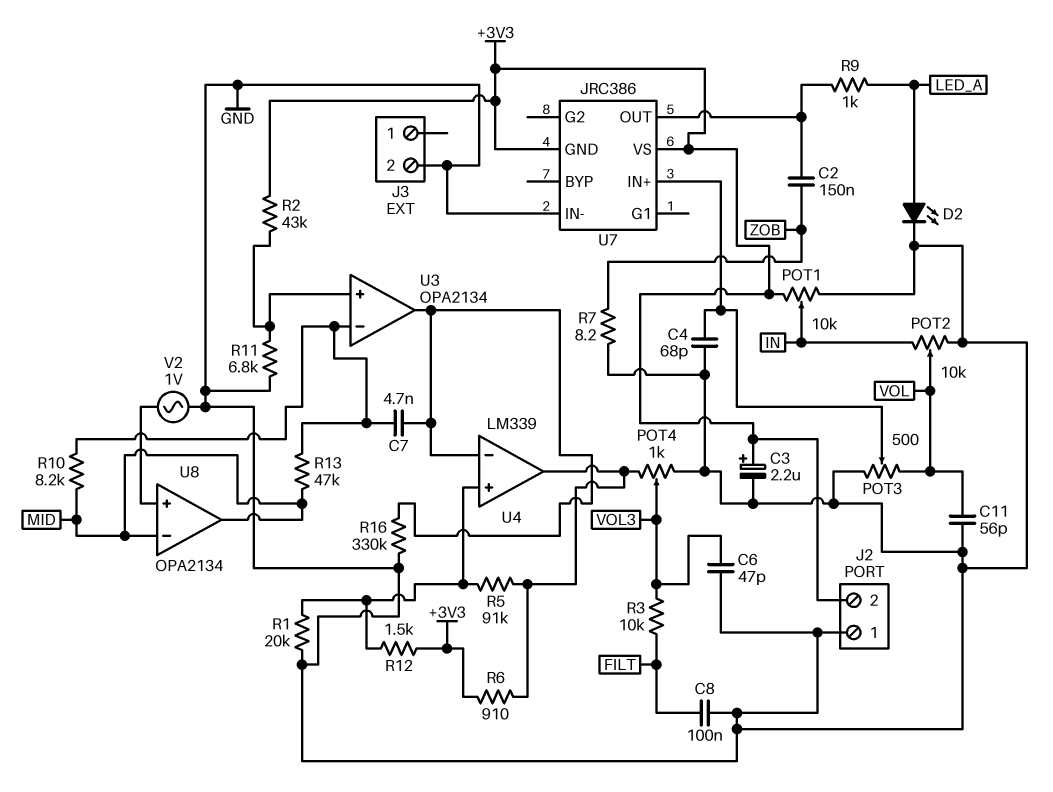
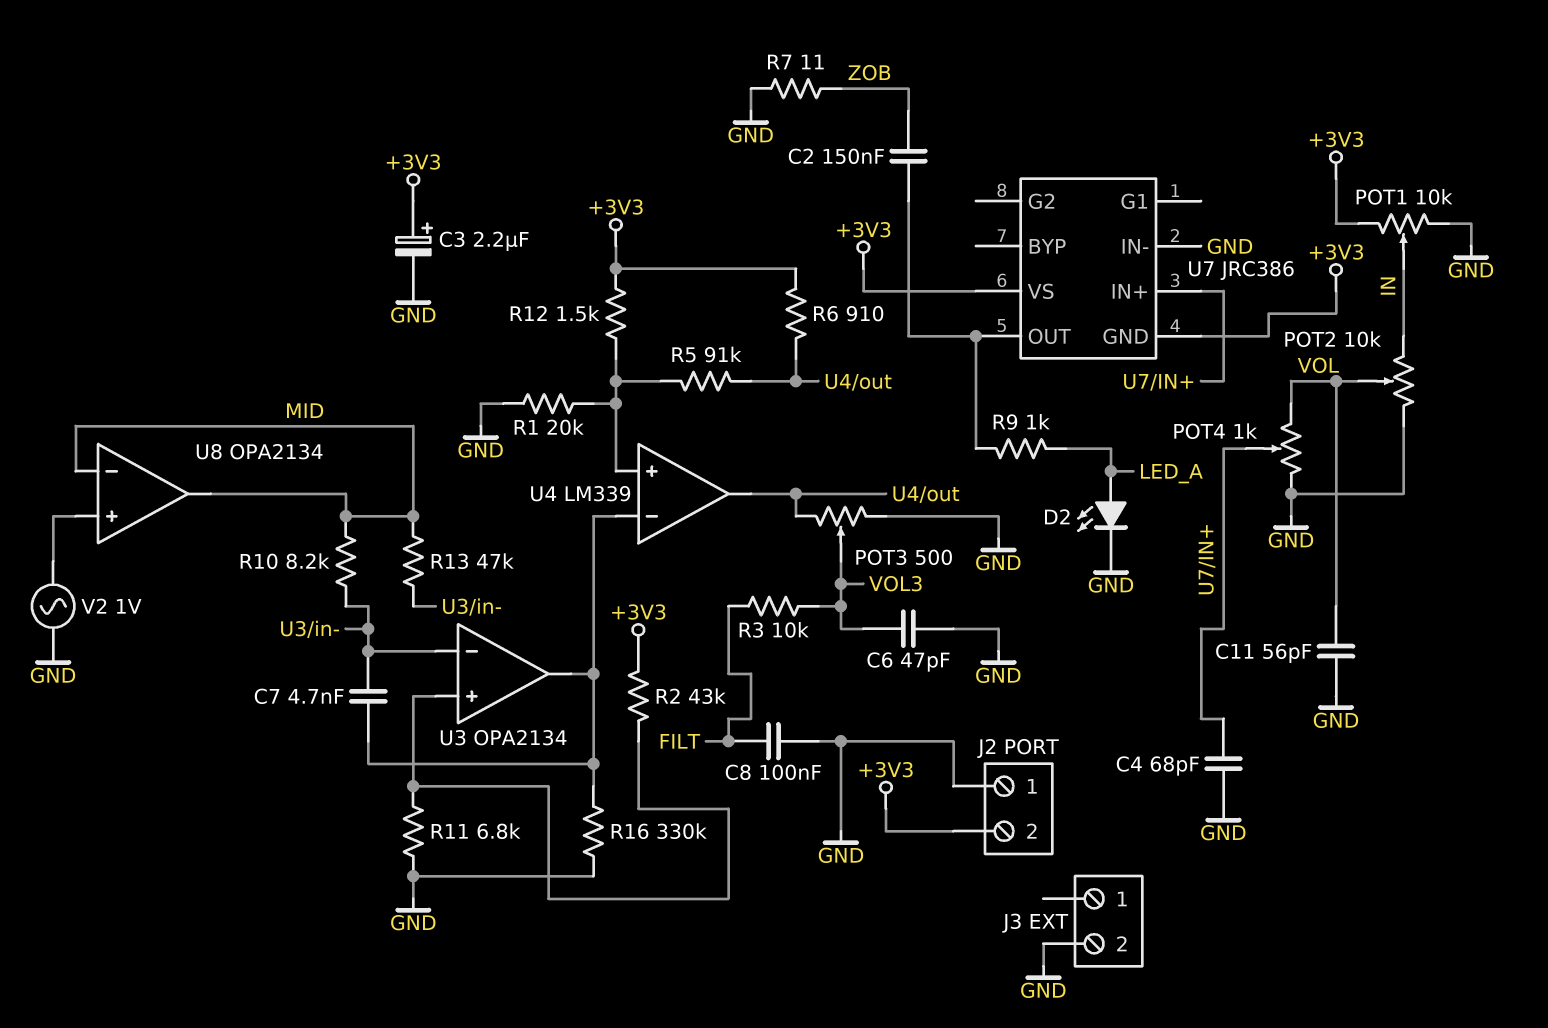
POT3: 500 (GND, VOL, wiper U7/IN+) -> 500 (GND, U4/out, wiper VOL3)
POT4: 1k (GND, U4/out, wiper VOL3) -> 1k (GND, VOL, wiper U7/IN+)
R7: 8.2 (GND, ZOB) -> 11 (GND, ZOB)

